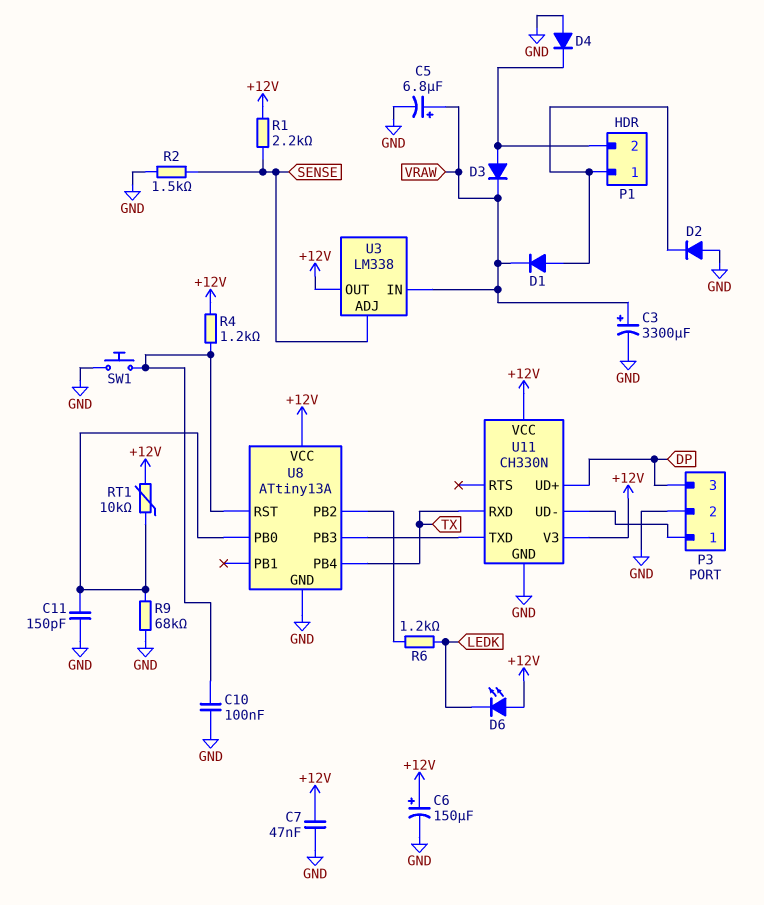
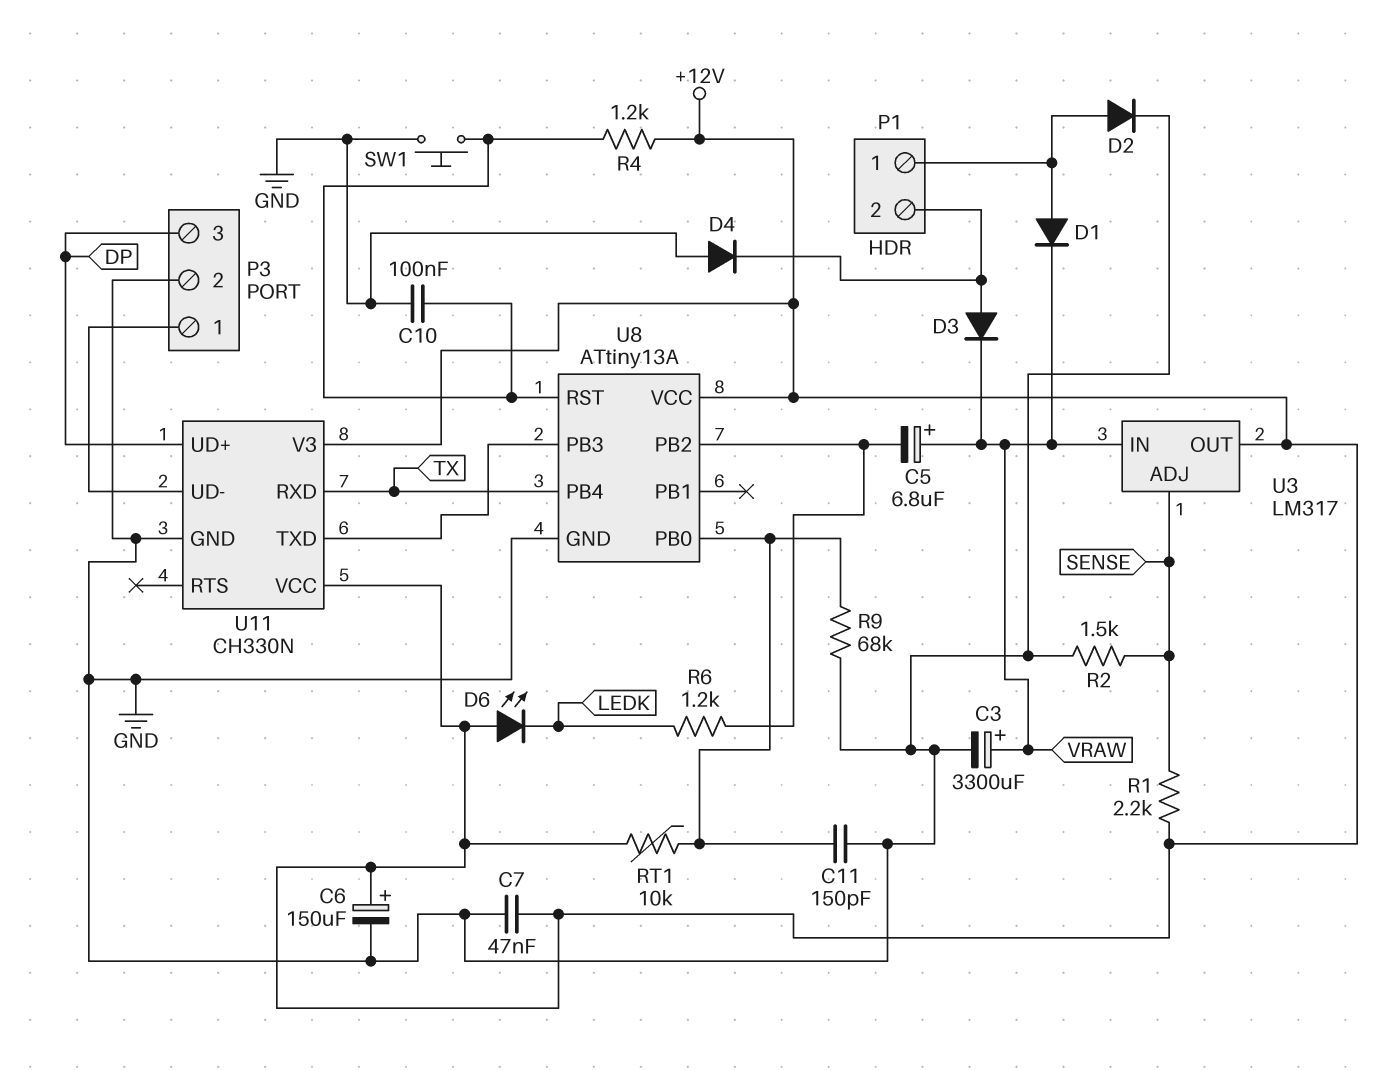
C5: 6.8uF (plus VRAW, minus GND) -> 6.8uF (plus VRAW, minus U8/PB2)
D2: diode (A GND, K P1/1) -> diode (A P1/1, K GND)
U3: LM338 -> LM317

